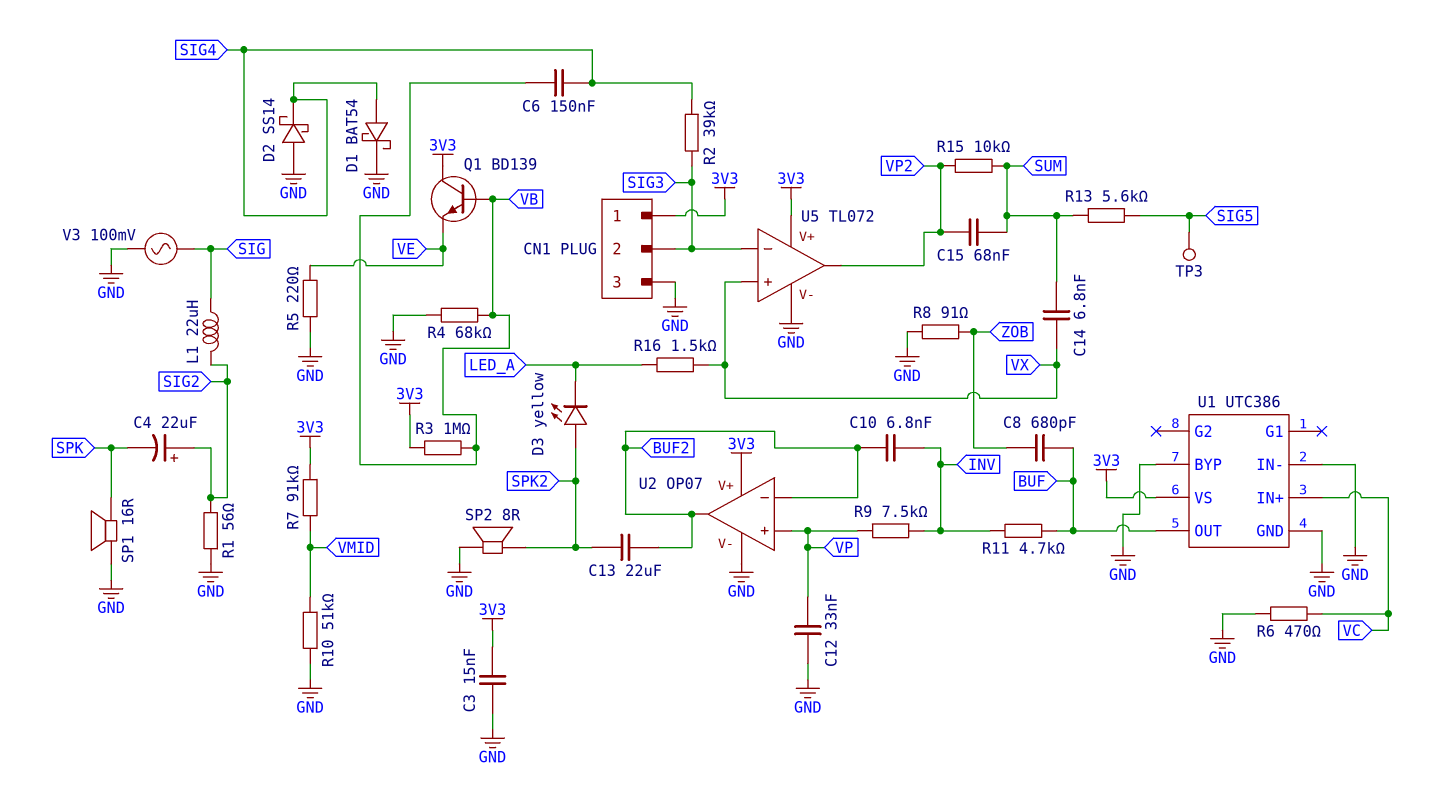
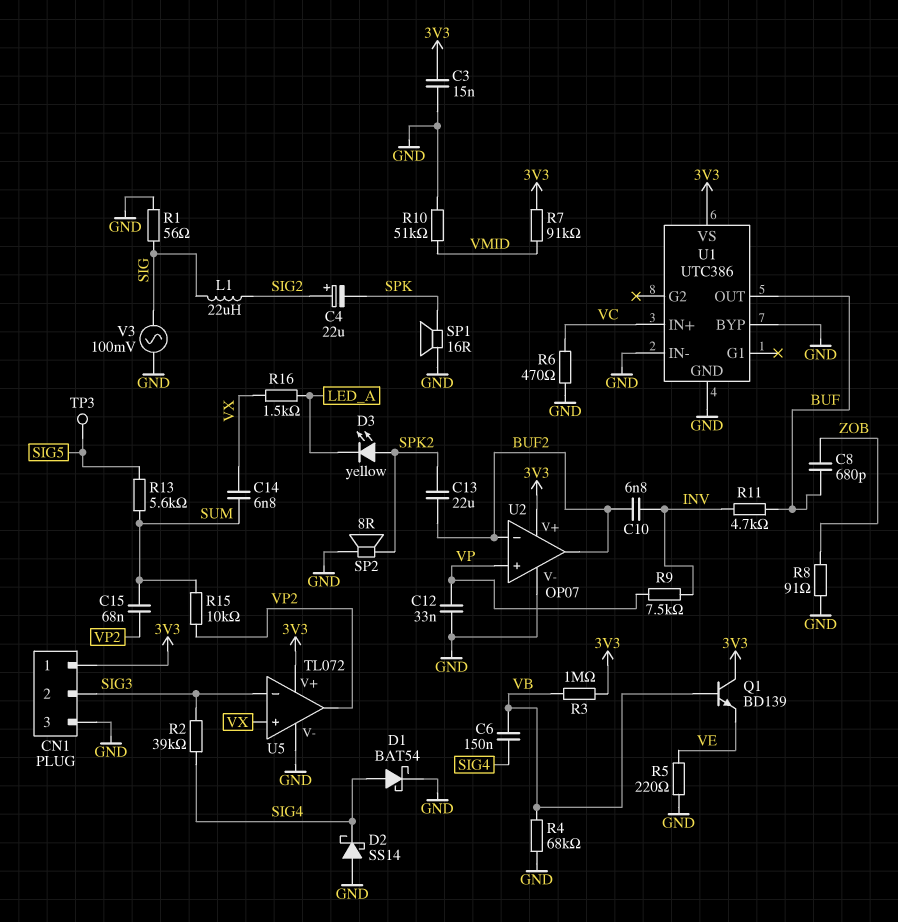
R1: 56 (GND, SIG2) -> 56 (GND, SIG)

